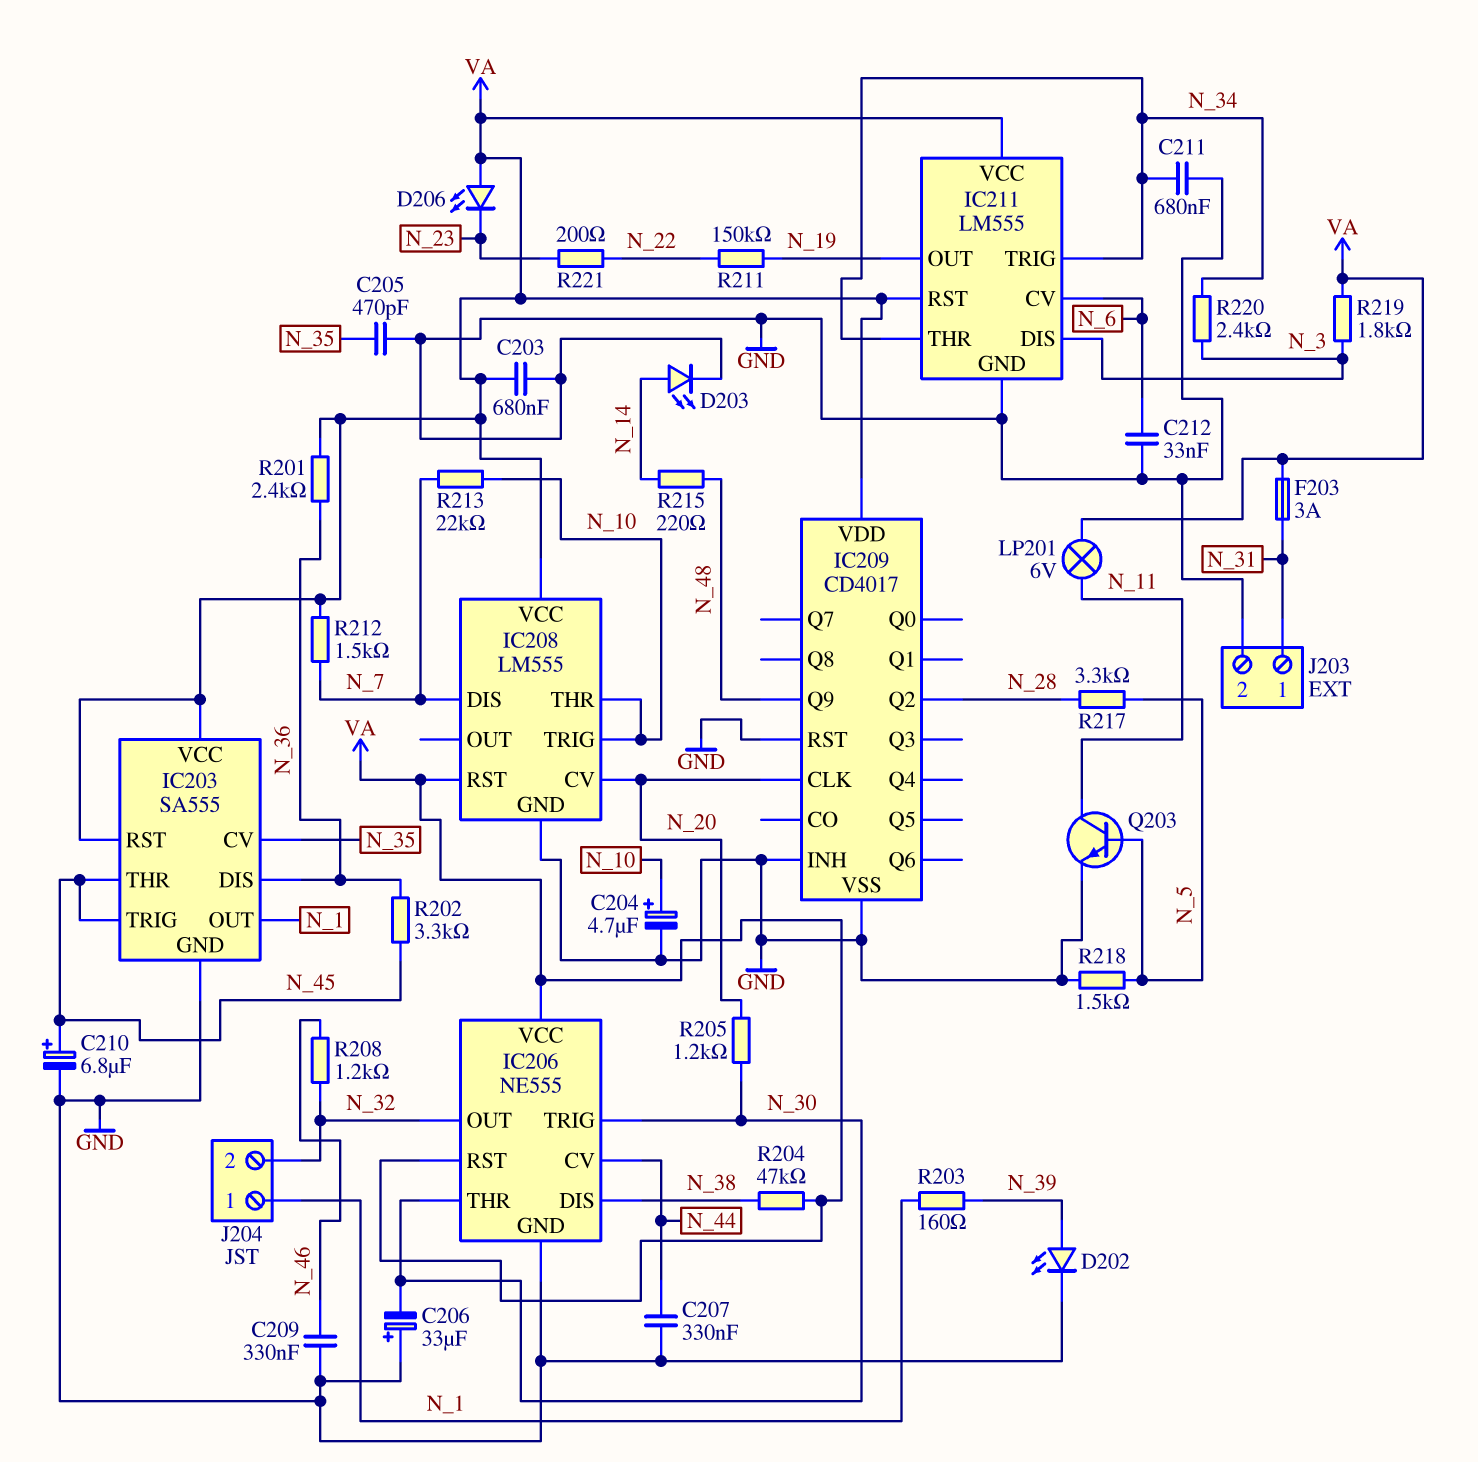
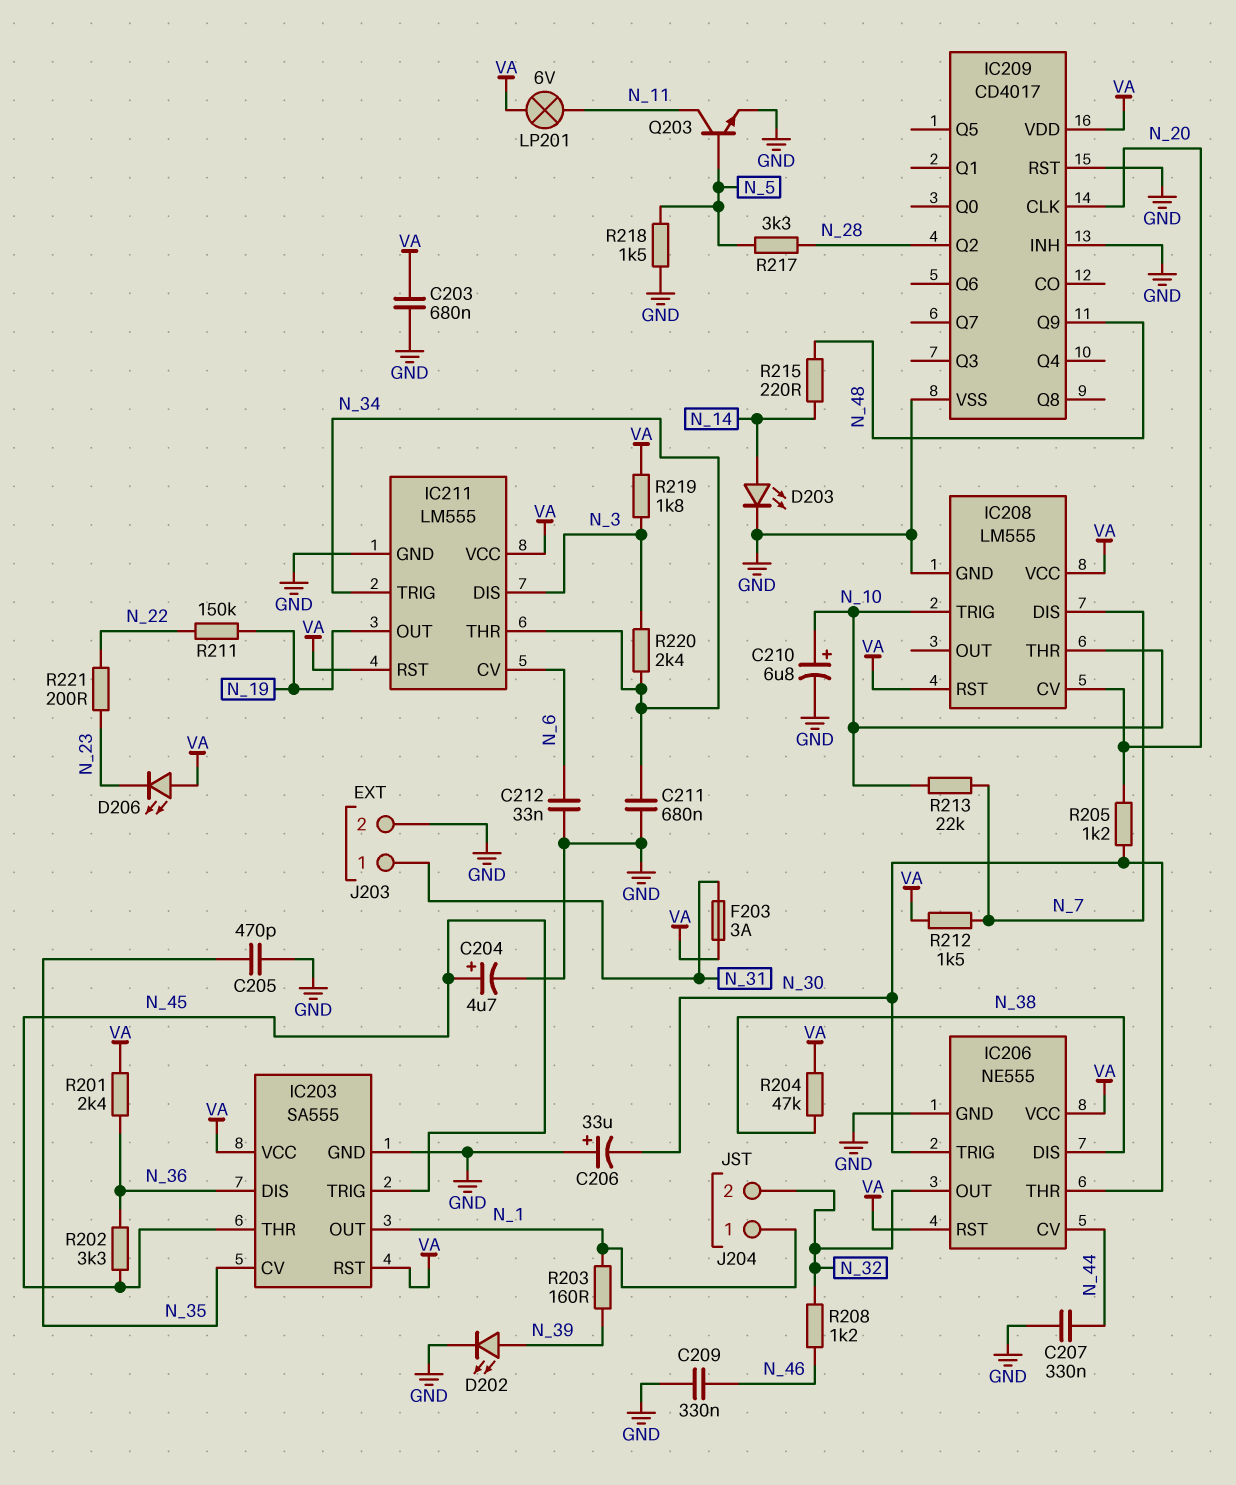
C204: 4.7uF (plus N_10, minus GND) -> 4.7uF (plus N_45, minus GND)
C210: 6.8uF (plus N_45, minus GND) -> 6.8uF (plus N_10, minus GND)

